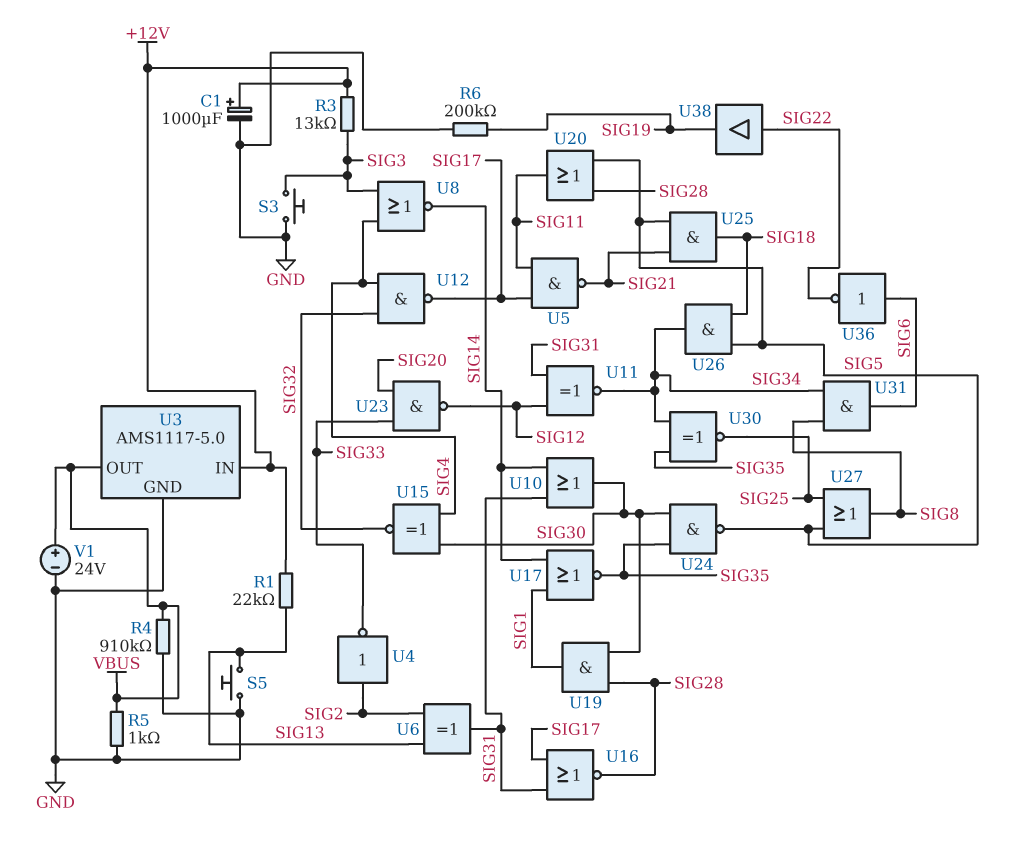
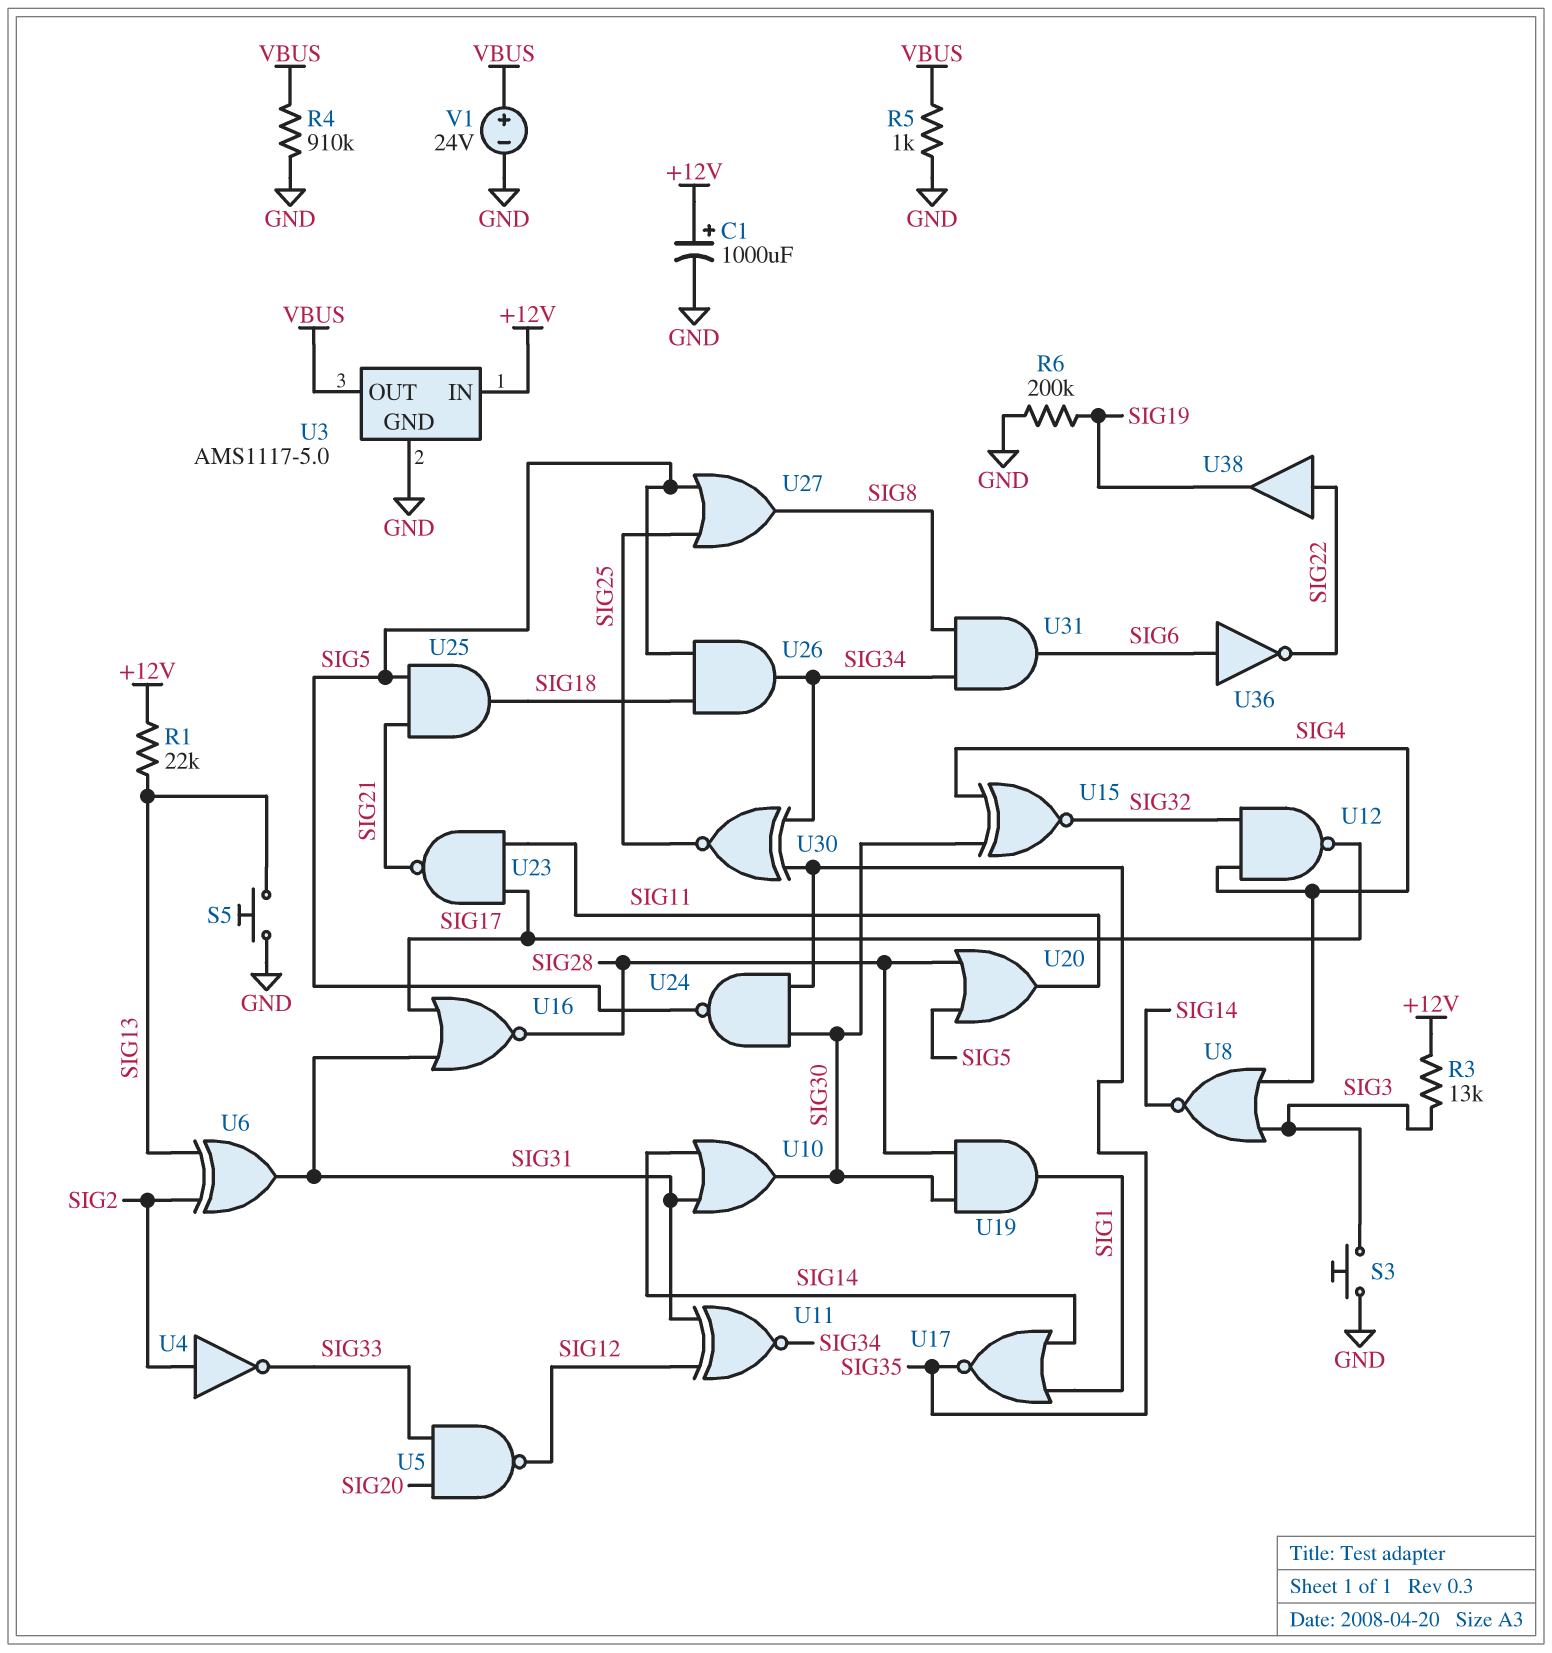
U5: NAND (in SIG11, in SIG17, out SIG21) -> NAND (in SIG20, in SIG33, out SIG12)
U23: NAND (in SIG20, in SIG33, out SIG12) -> NAND (in SIG11, in SIG17, out SIG21)

